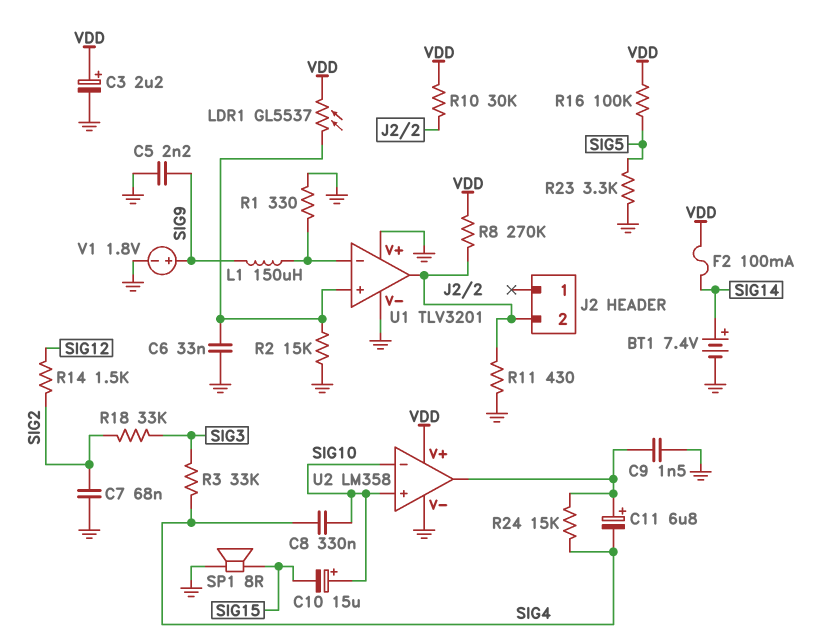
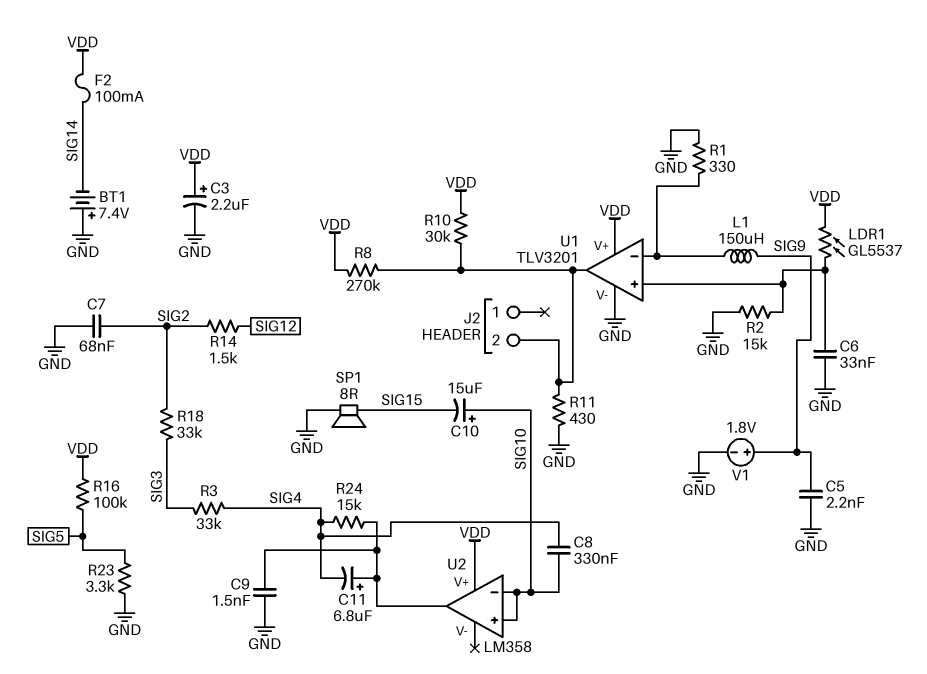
BT1: 7.4V (plus SIG14, minus GND) -> 7.4V (plus GND, minus SIG14)
U1 pin V+: GND -> VDD
U2 pin V-: GND -> none

